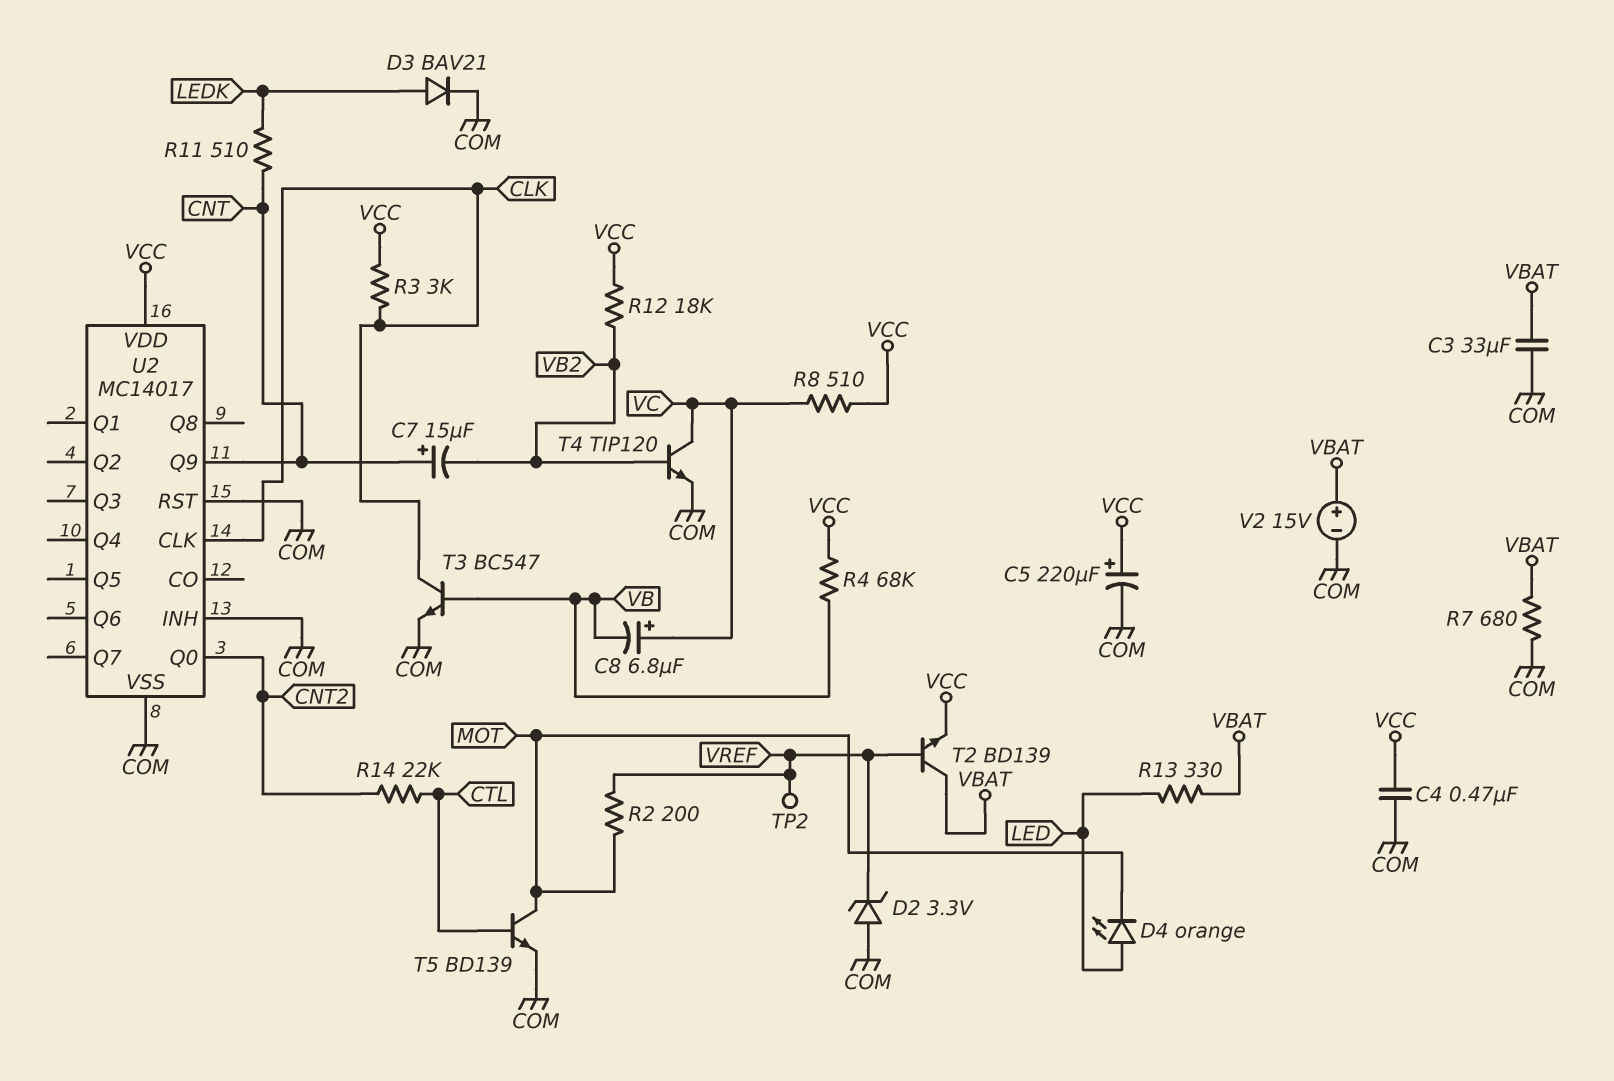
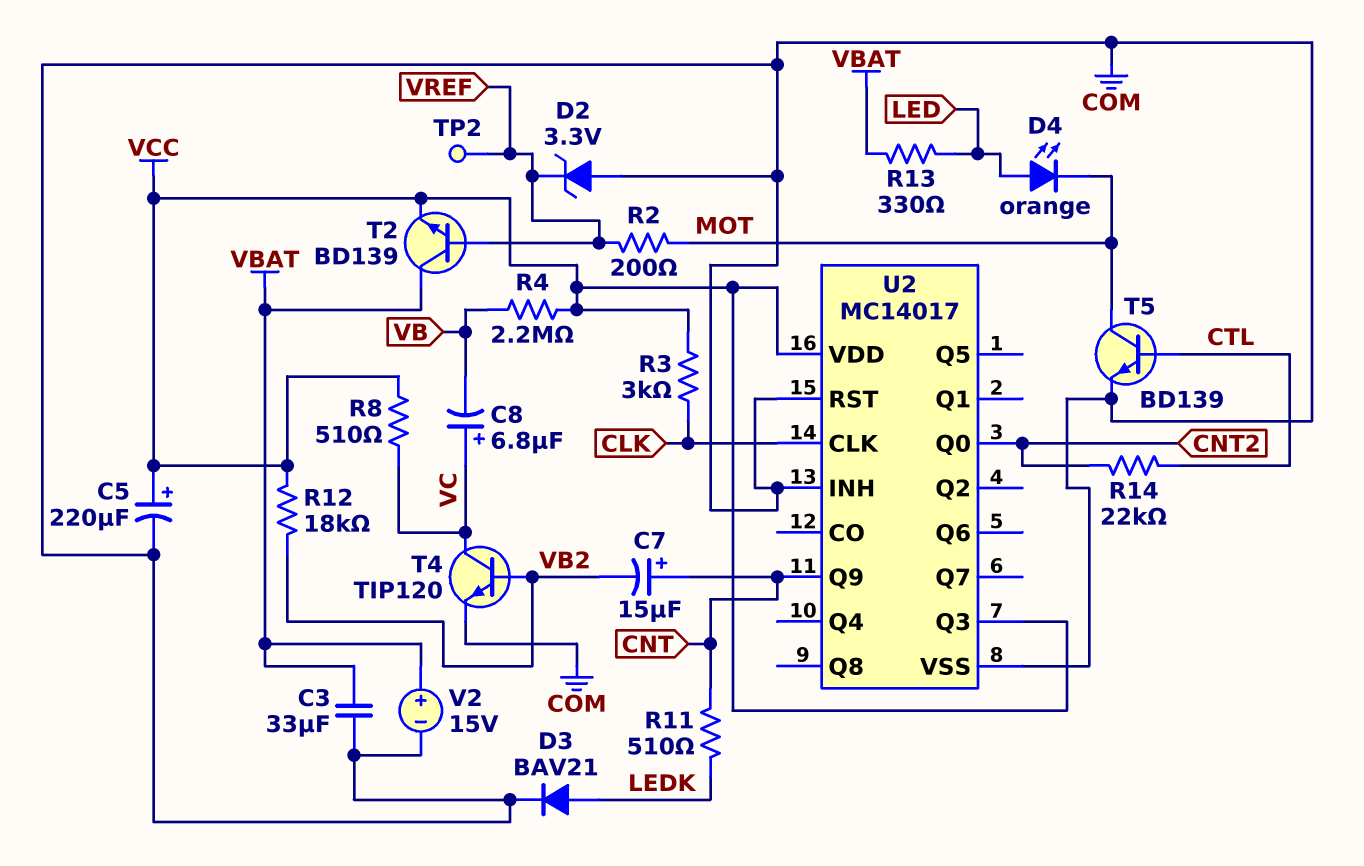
C4: 470nF (COM, VCC) -> none
R4: 68k (VB, VCC) -> 2.2M (VB, VCC)
R7: 680 (COM, VBAT) -> none
T3: NPN BC547 (B VB, C CLK, E COM) -> none
U2 pin Q3: none -> VCC

